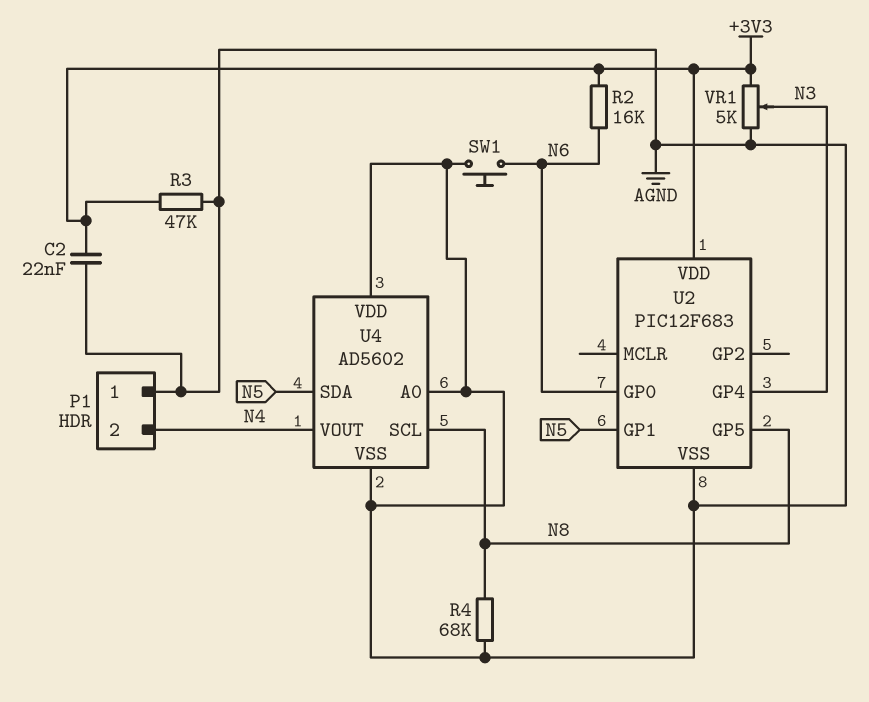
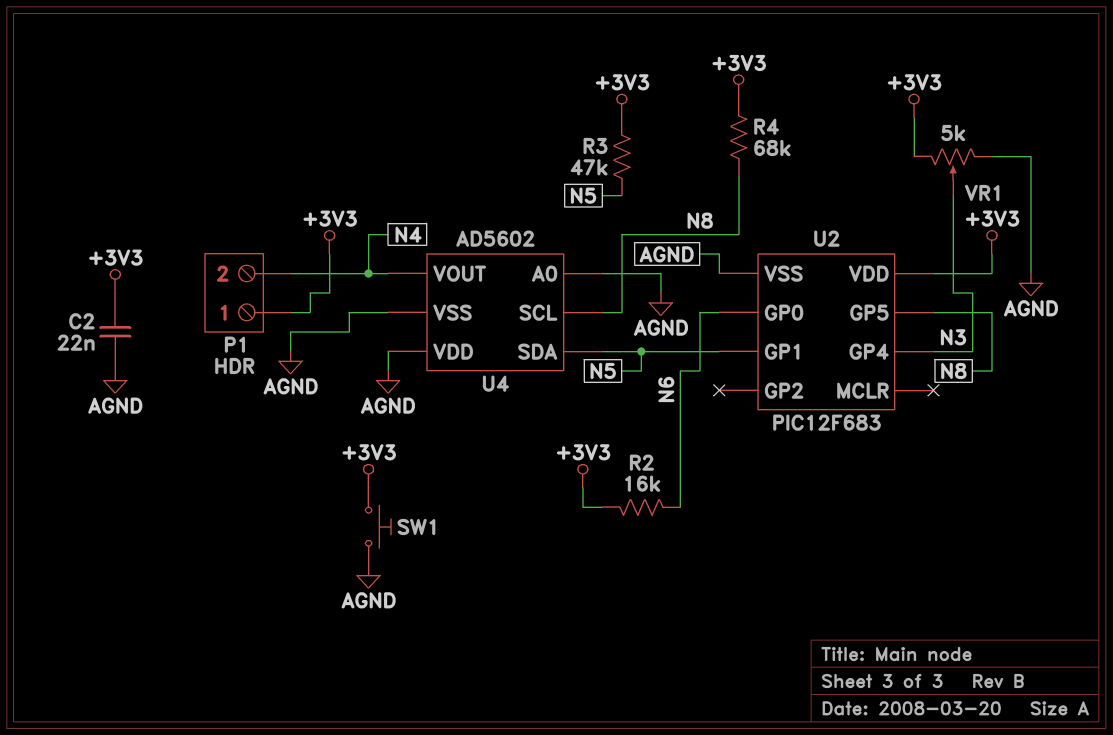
P1 pin 1: AGND -> +3V3
R3: 47k (+3V3, AGND) -> 47k (+3V3, N5)
R4: 68k (AGND, N8) -> 68k (+3V3, N8)
SW1: button (AGND, N6) -> button (+3V3, AGND)

